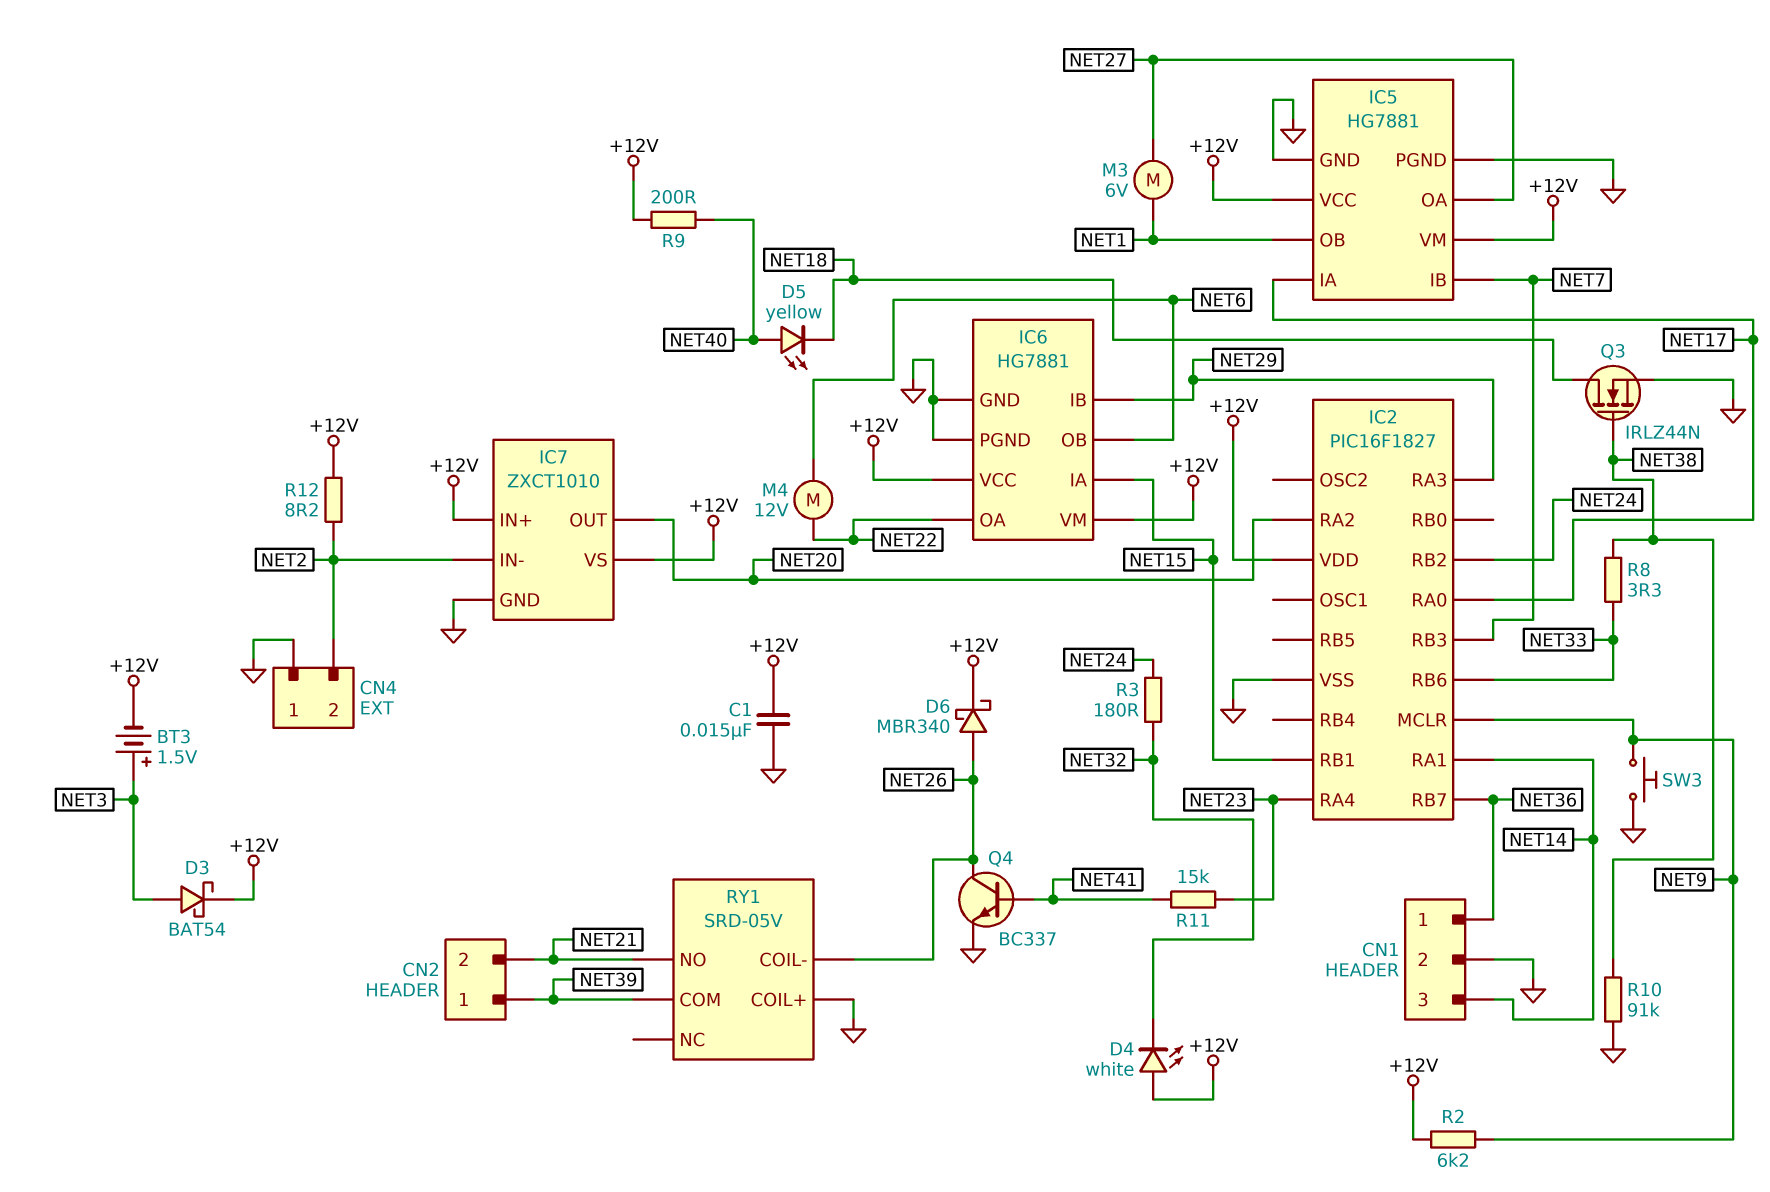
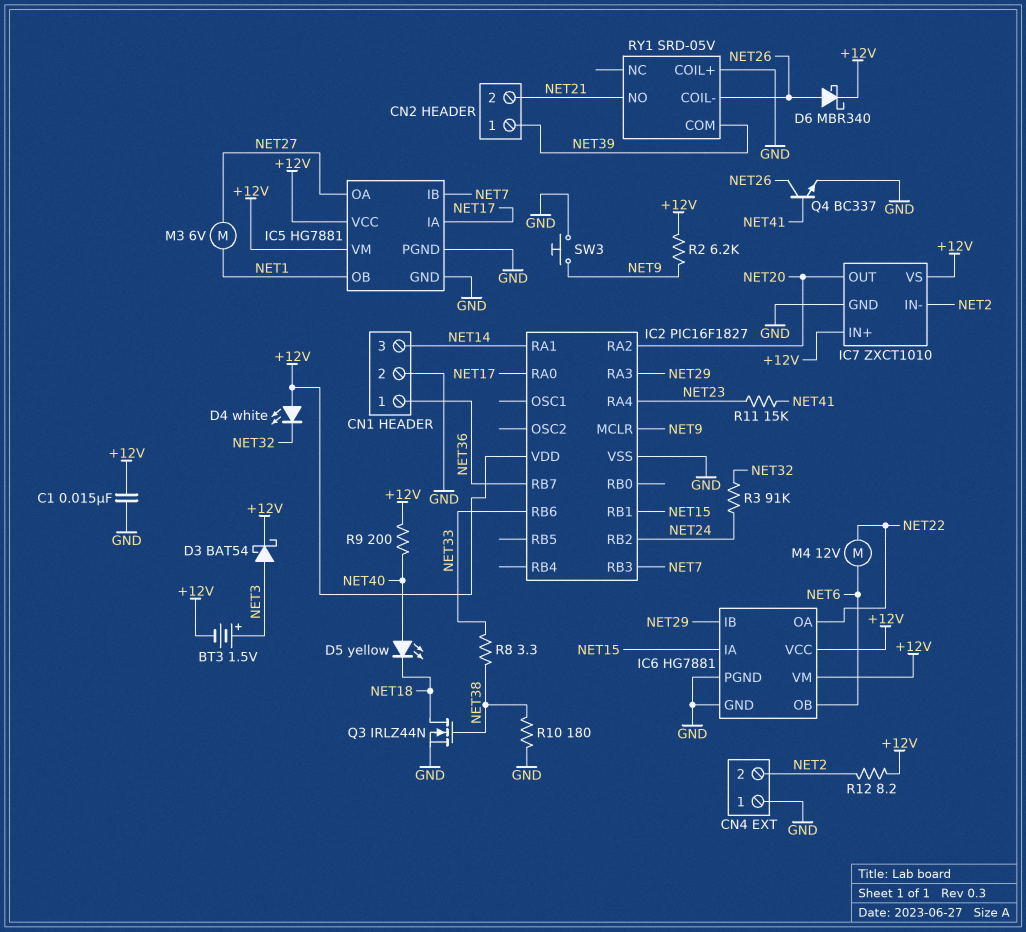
R3: 180 (NET24, NET32) -> 91k (NET24, NET32)
R10: 91k (GND, NET38) -> 180 (GND, NET38)

